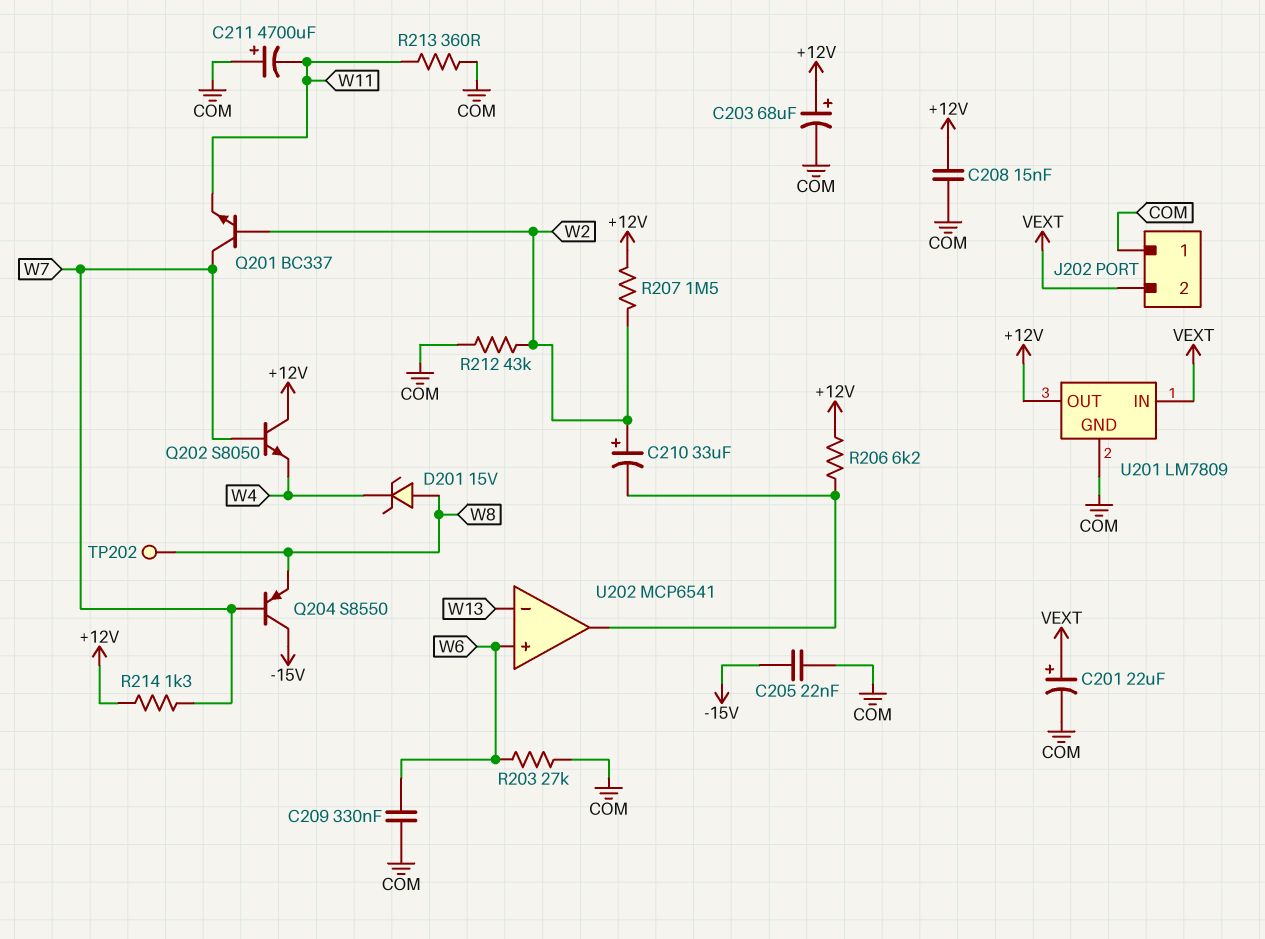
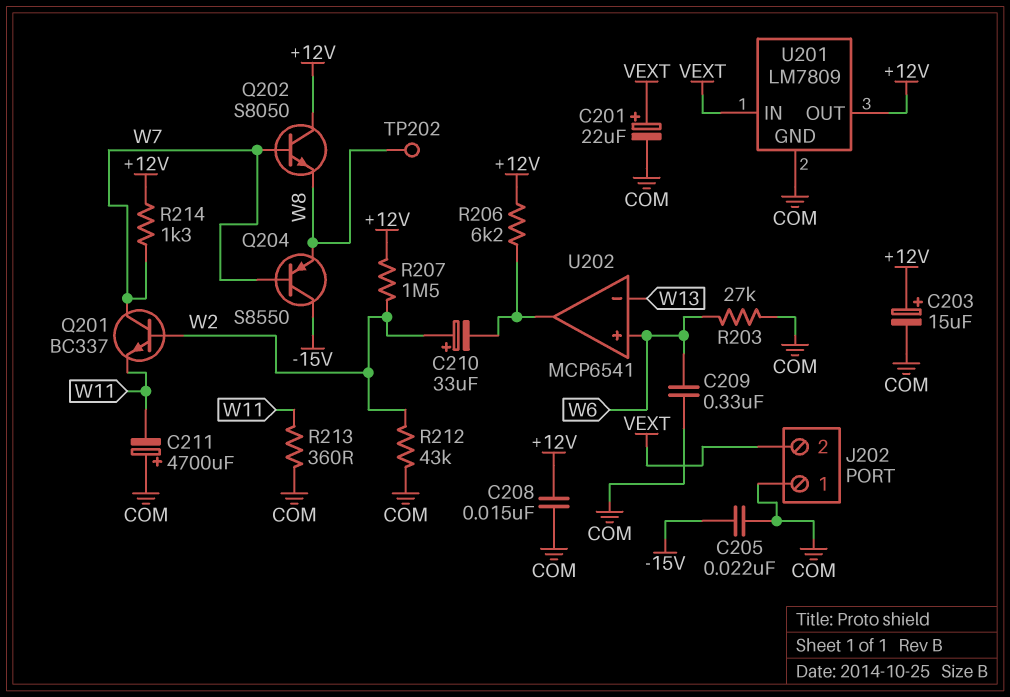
C203: 68uF (plus +12V, minus COM) -> 15uF (plus +12V, minus COM)
D201: zener 15V (A W8, K W4) -> none
Q202: NPN S8050 (B W7, C +12V, E W4) -> NPN S8050 (B W7, C +12V, E W8)

